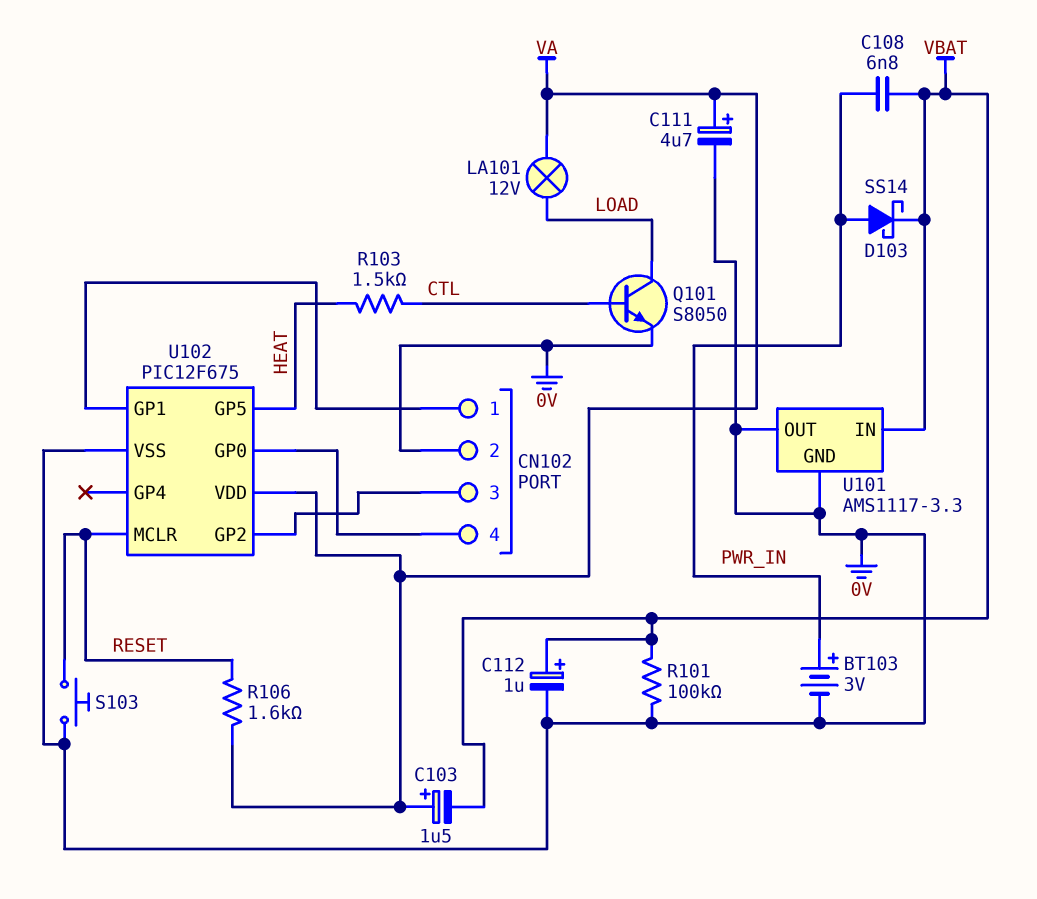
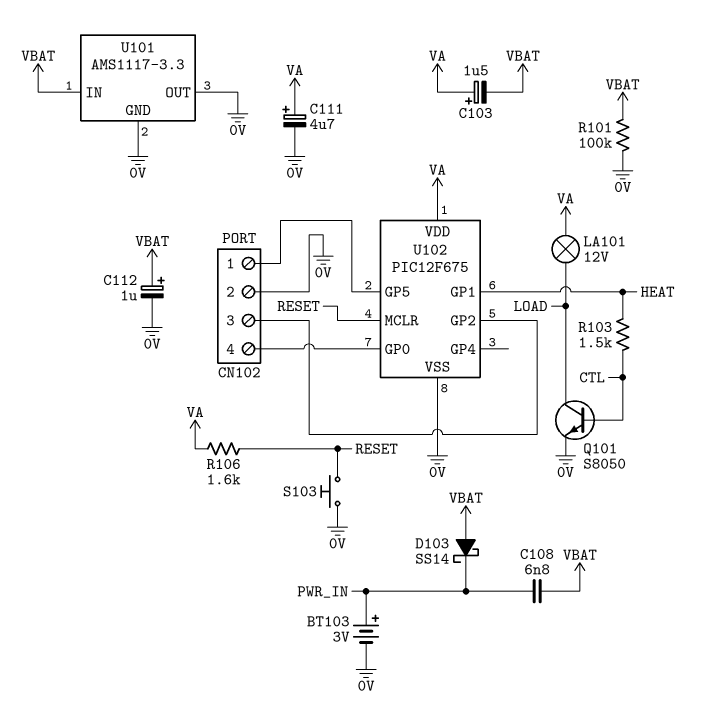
D103: schottky SS14 (A PWR_IN, K VBAT) -> schottky SS14 (A VBAT, K PWR_IN)
U102 pin GP1: CN102/1 -> HEAT
U102 pin GP5: HEAT -> CN102/1

